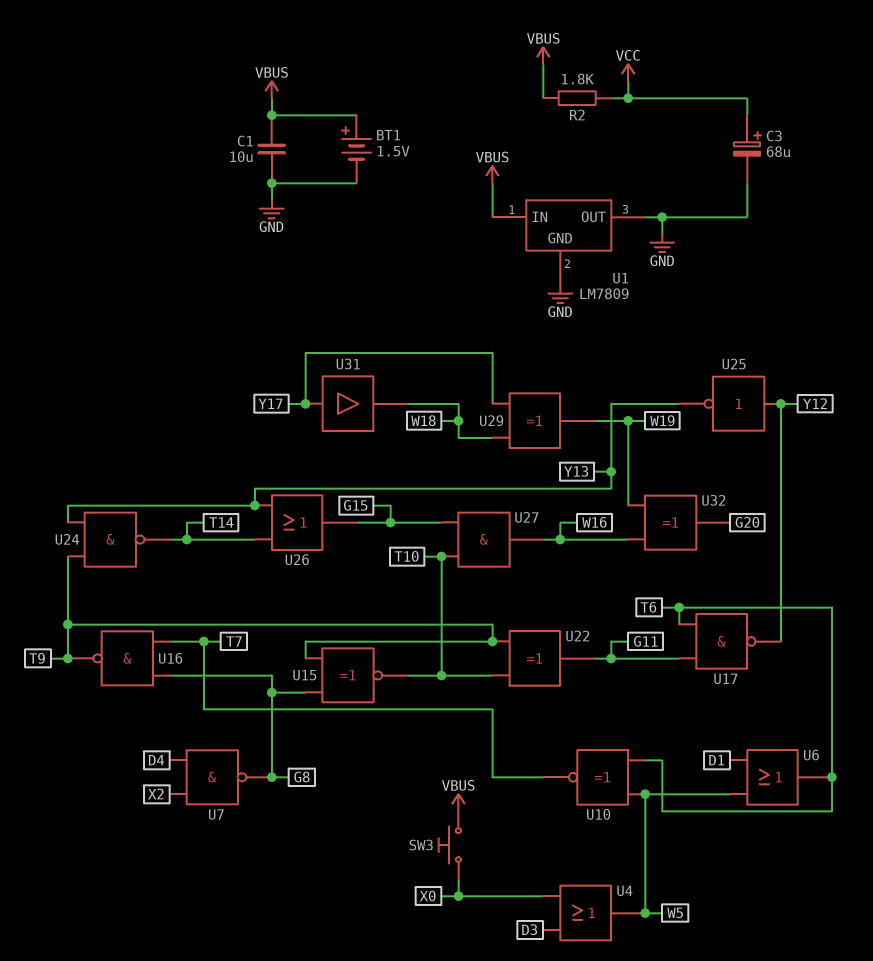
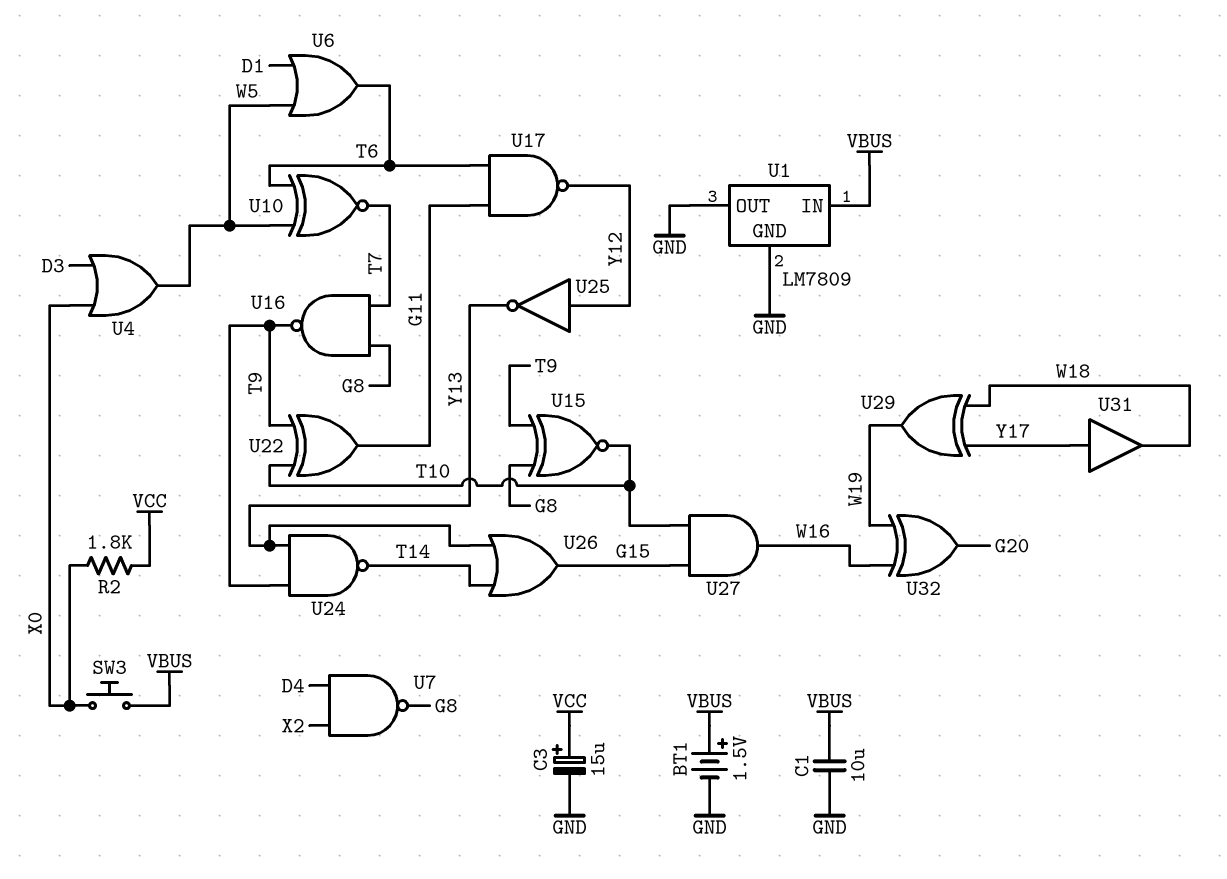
C3: 68uF (plus VCC, minus GND) -> 15uF (plus VCC, minus GND)
R2: 1.8k (VBUS, VCC) -> 1.8k (VCC, X0)

